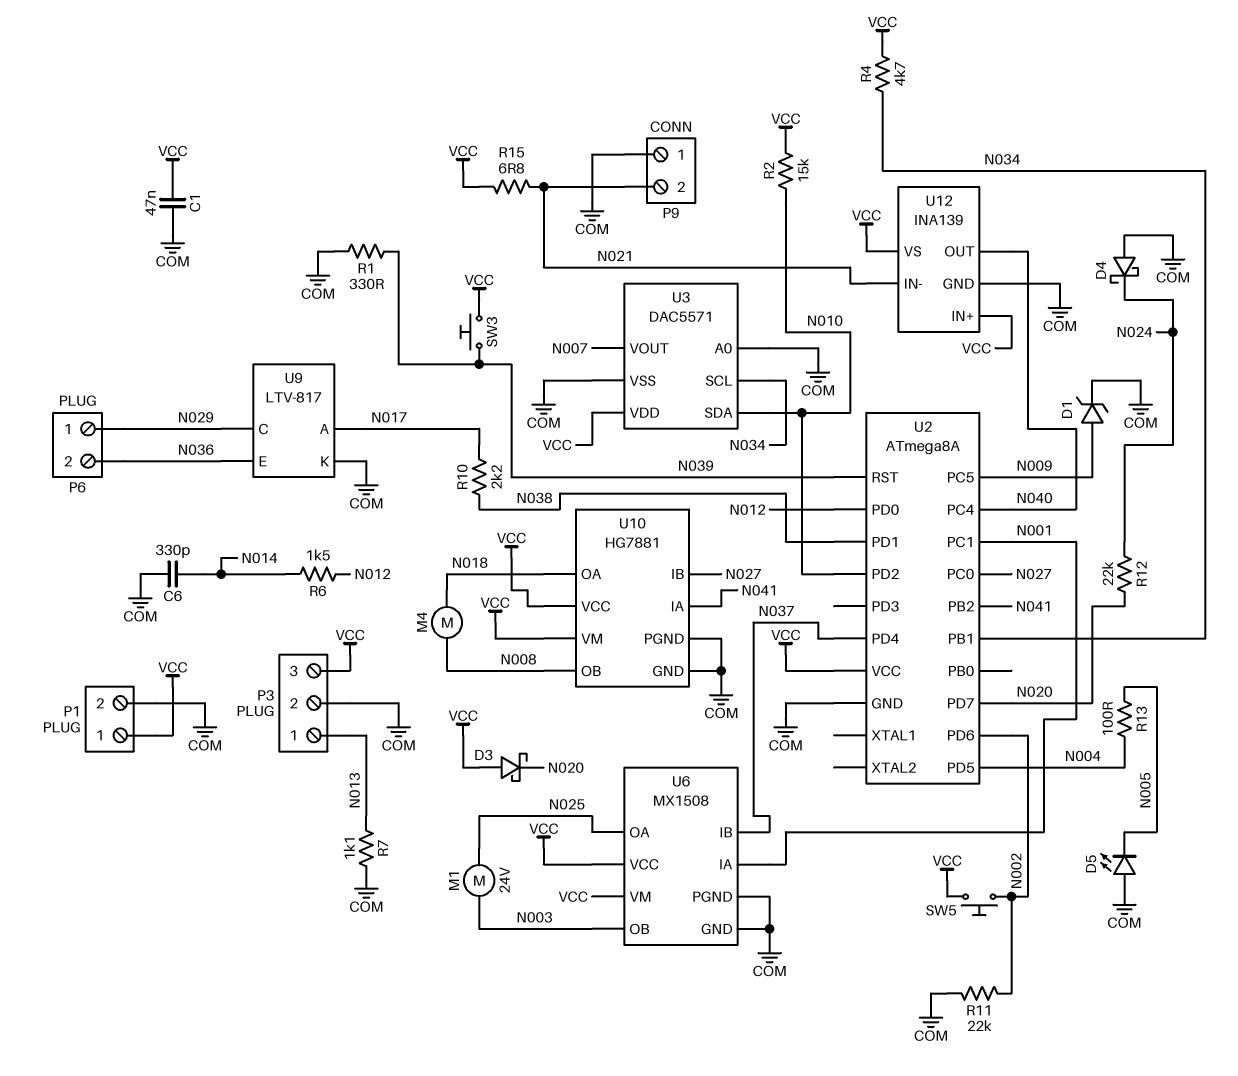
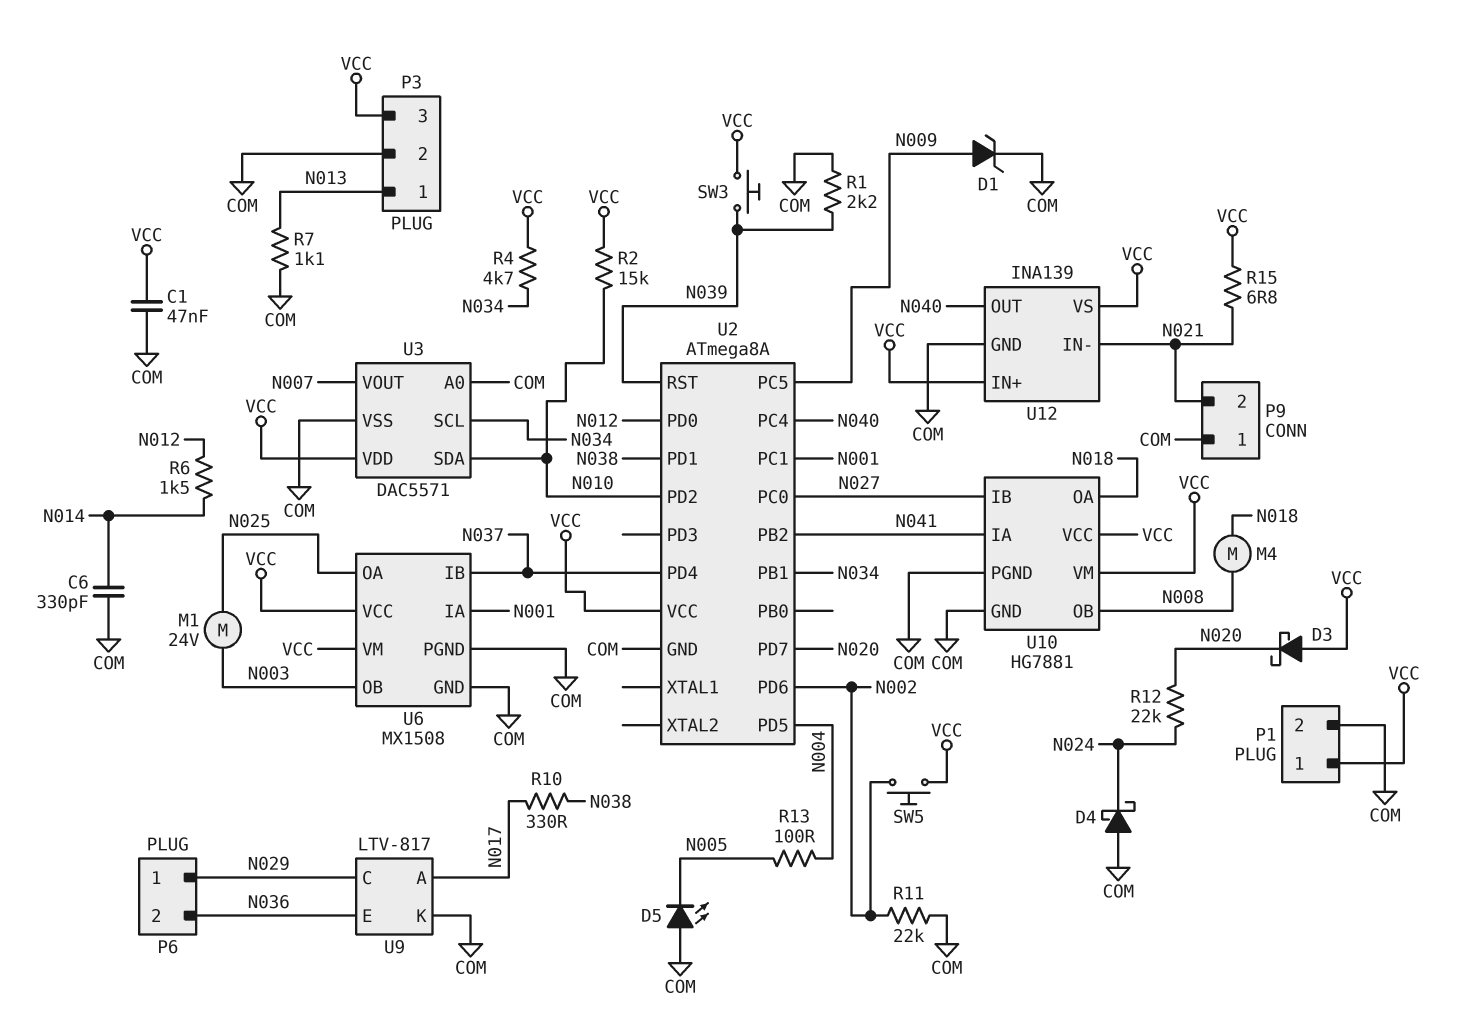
R1: 330 (COM, N039) -> 2.2k (COM, N039)
R10: 2.2k (N017, N038) -> 330 (N017, N038)

